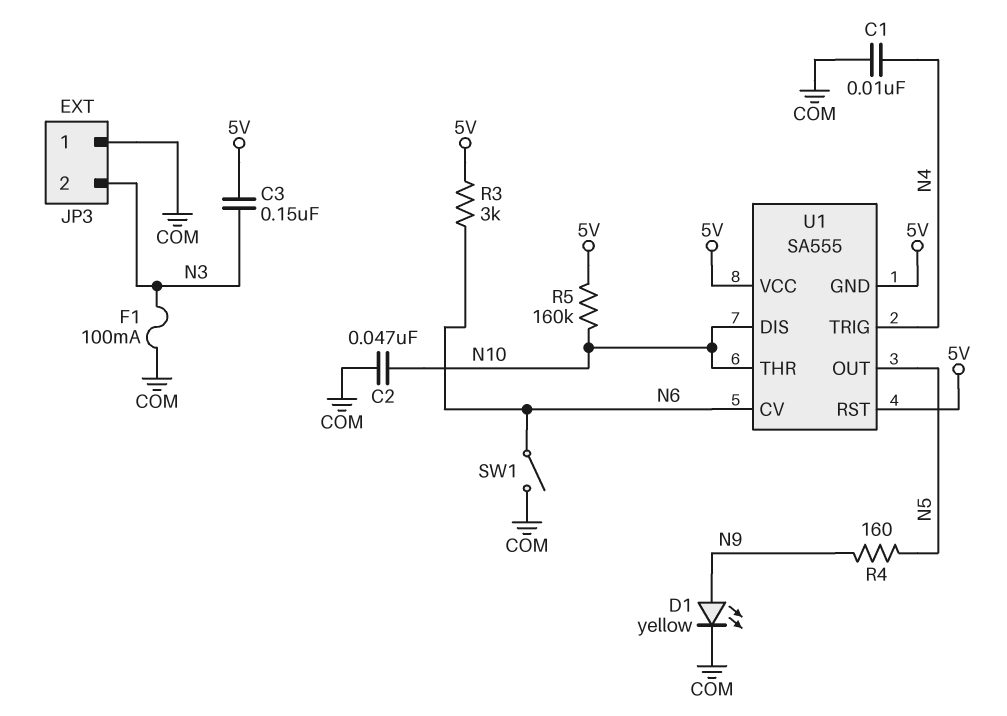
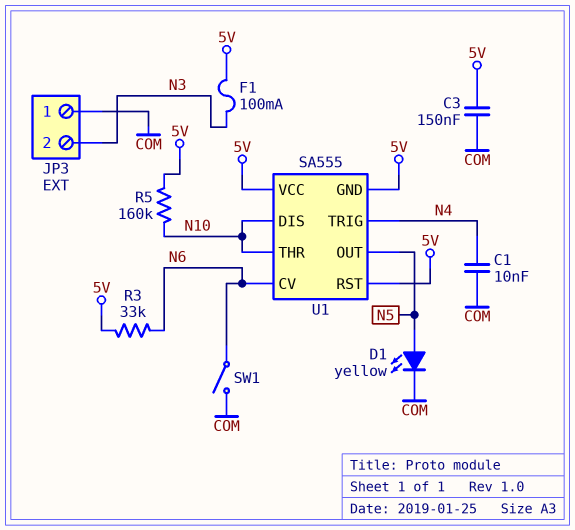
C2: 47nF (COM, N10) -> none
C3: 150nF (5V, N3) -> 150nF (5V, COM)
D1: LED yellow (A N9, K COM) -> LED yellow (A N5, K COM)
F1: 100mA (COM, N3) -> 100mA (5V, N3)
R3: 3k (5V, N6) -> 33k (5V, N6)
R4: 160 (N5, N9) -> none

